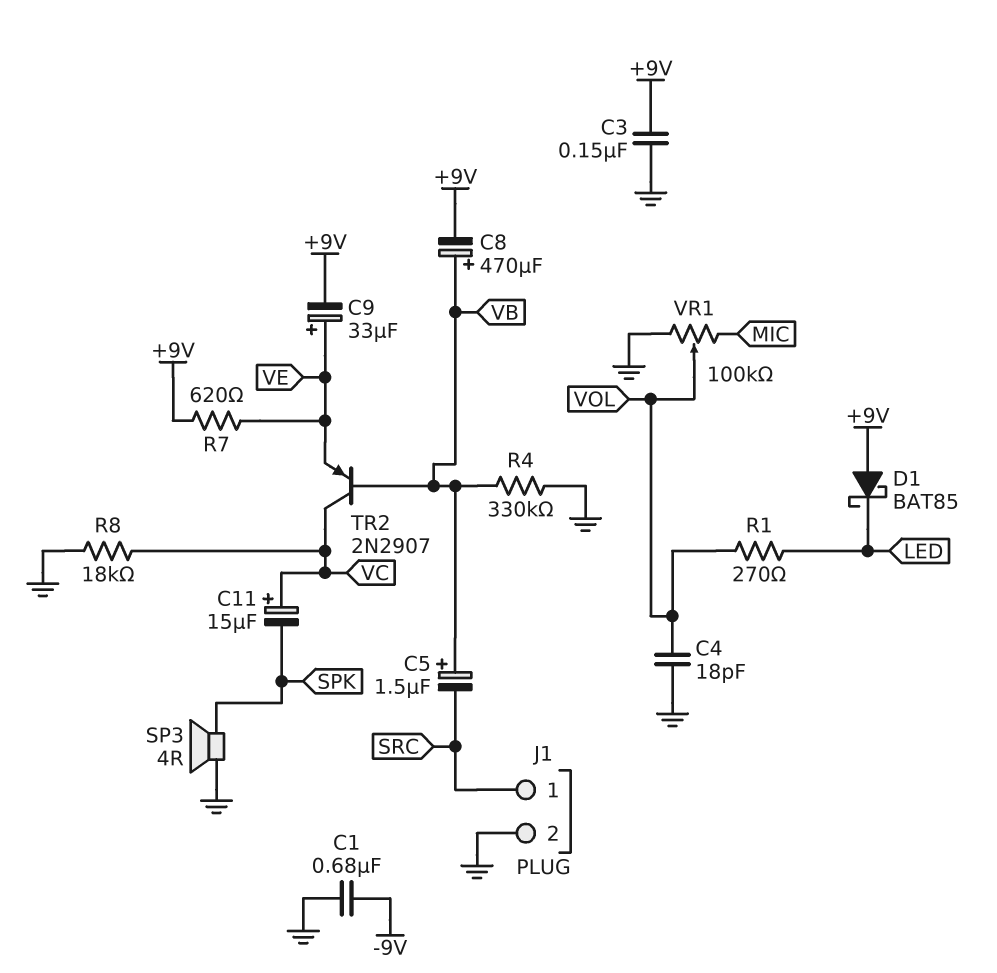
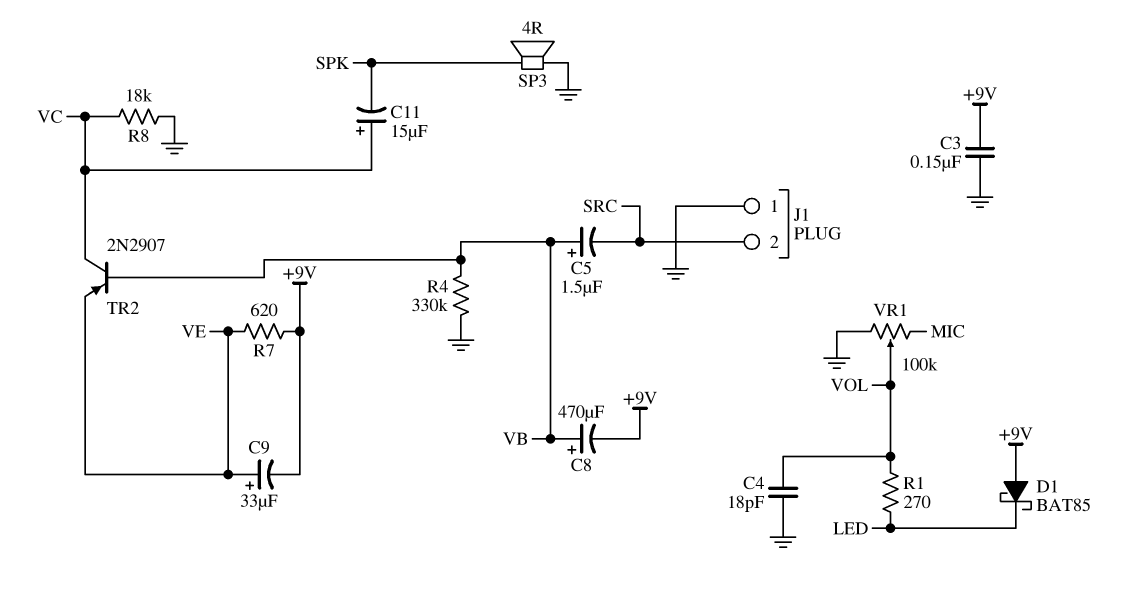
C1: 680nF (-9V, GND) -> none
J1 pin 1: SRC -> GND
J1 pin 2: GND -> SRC

